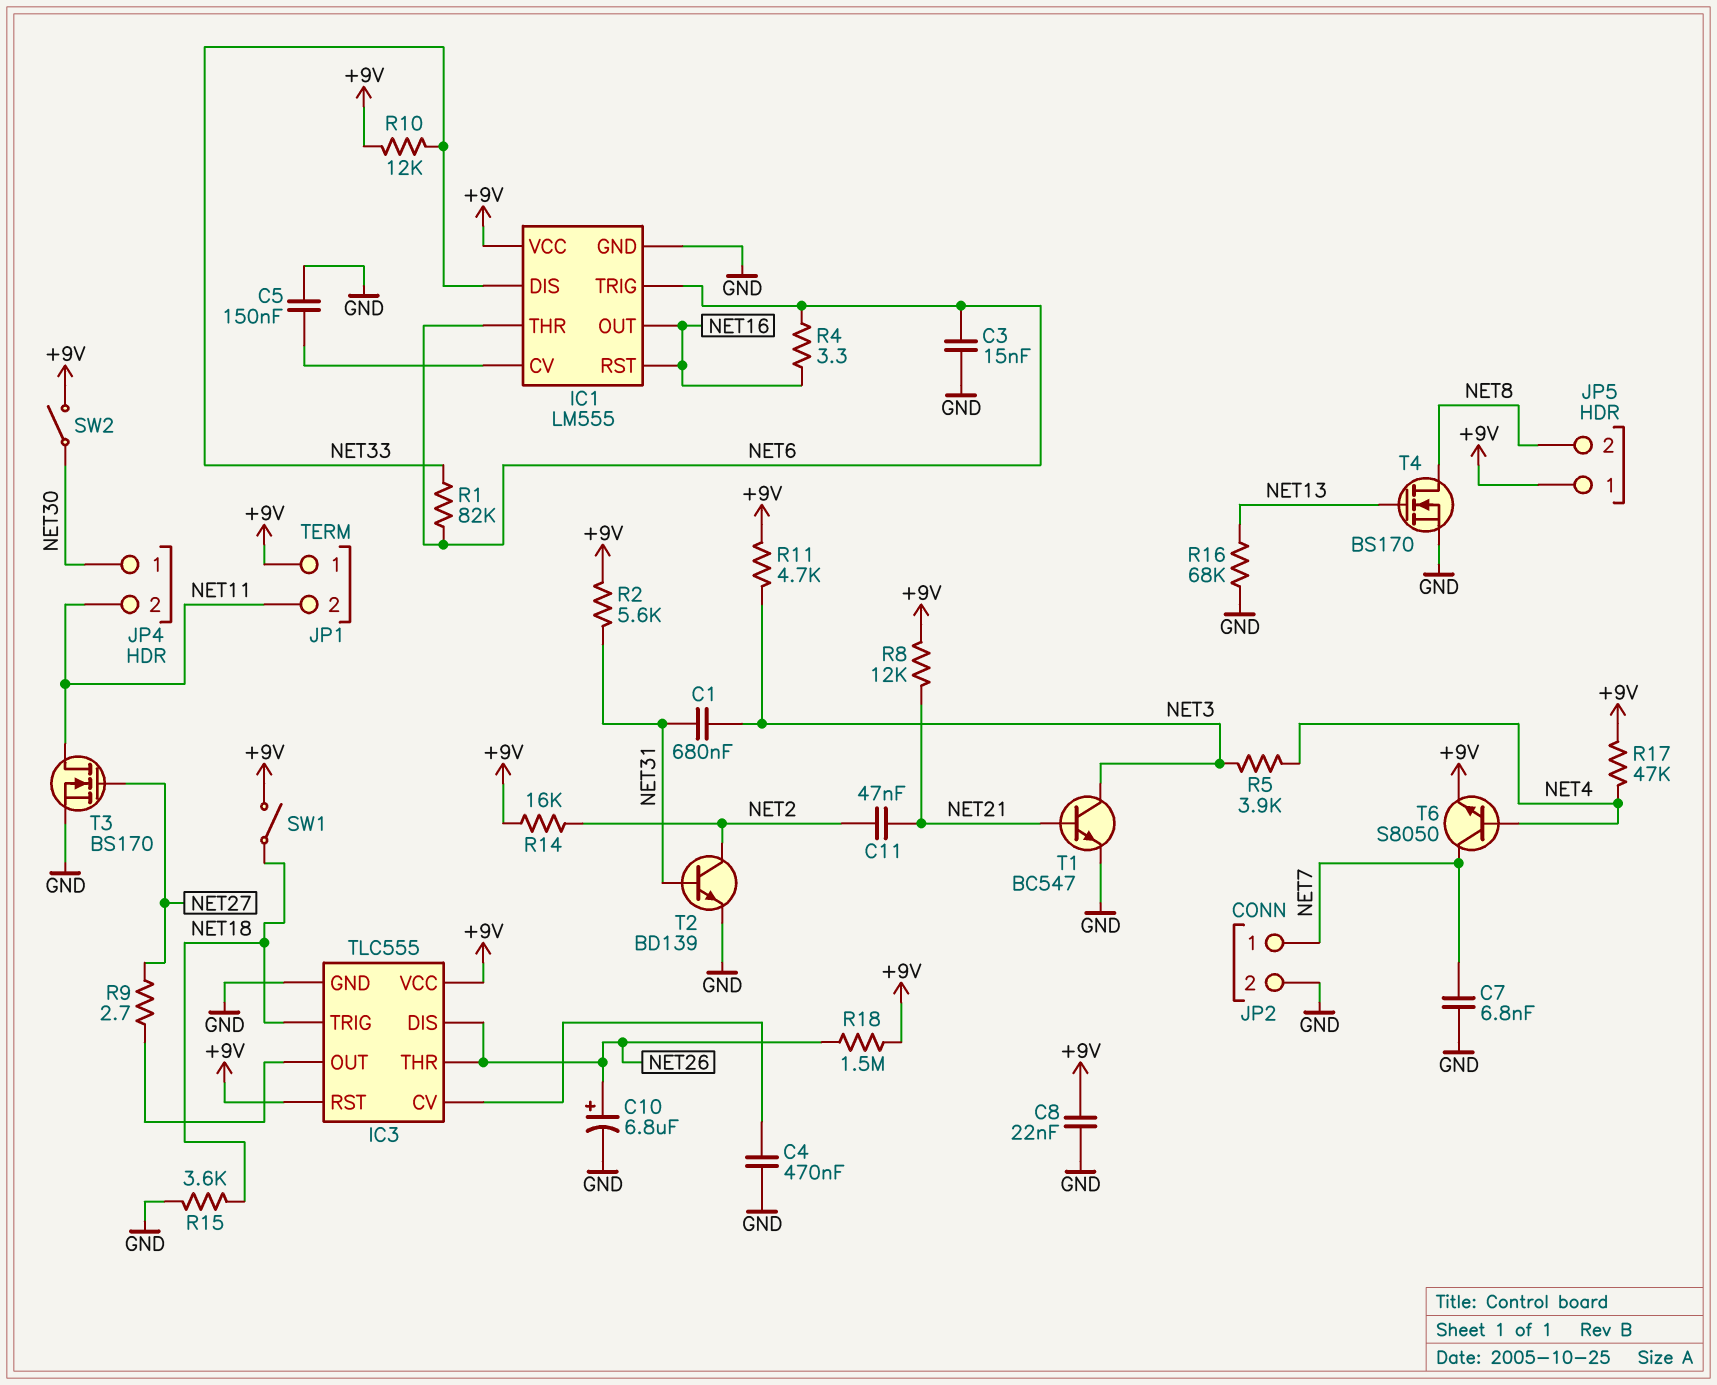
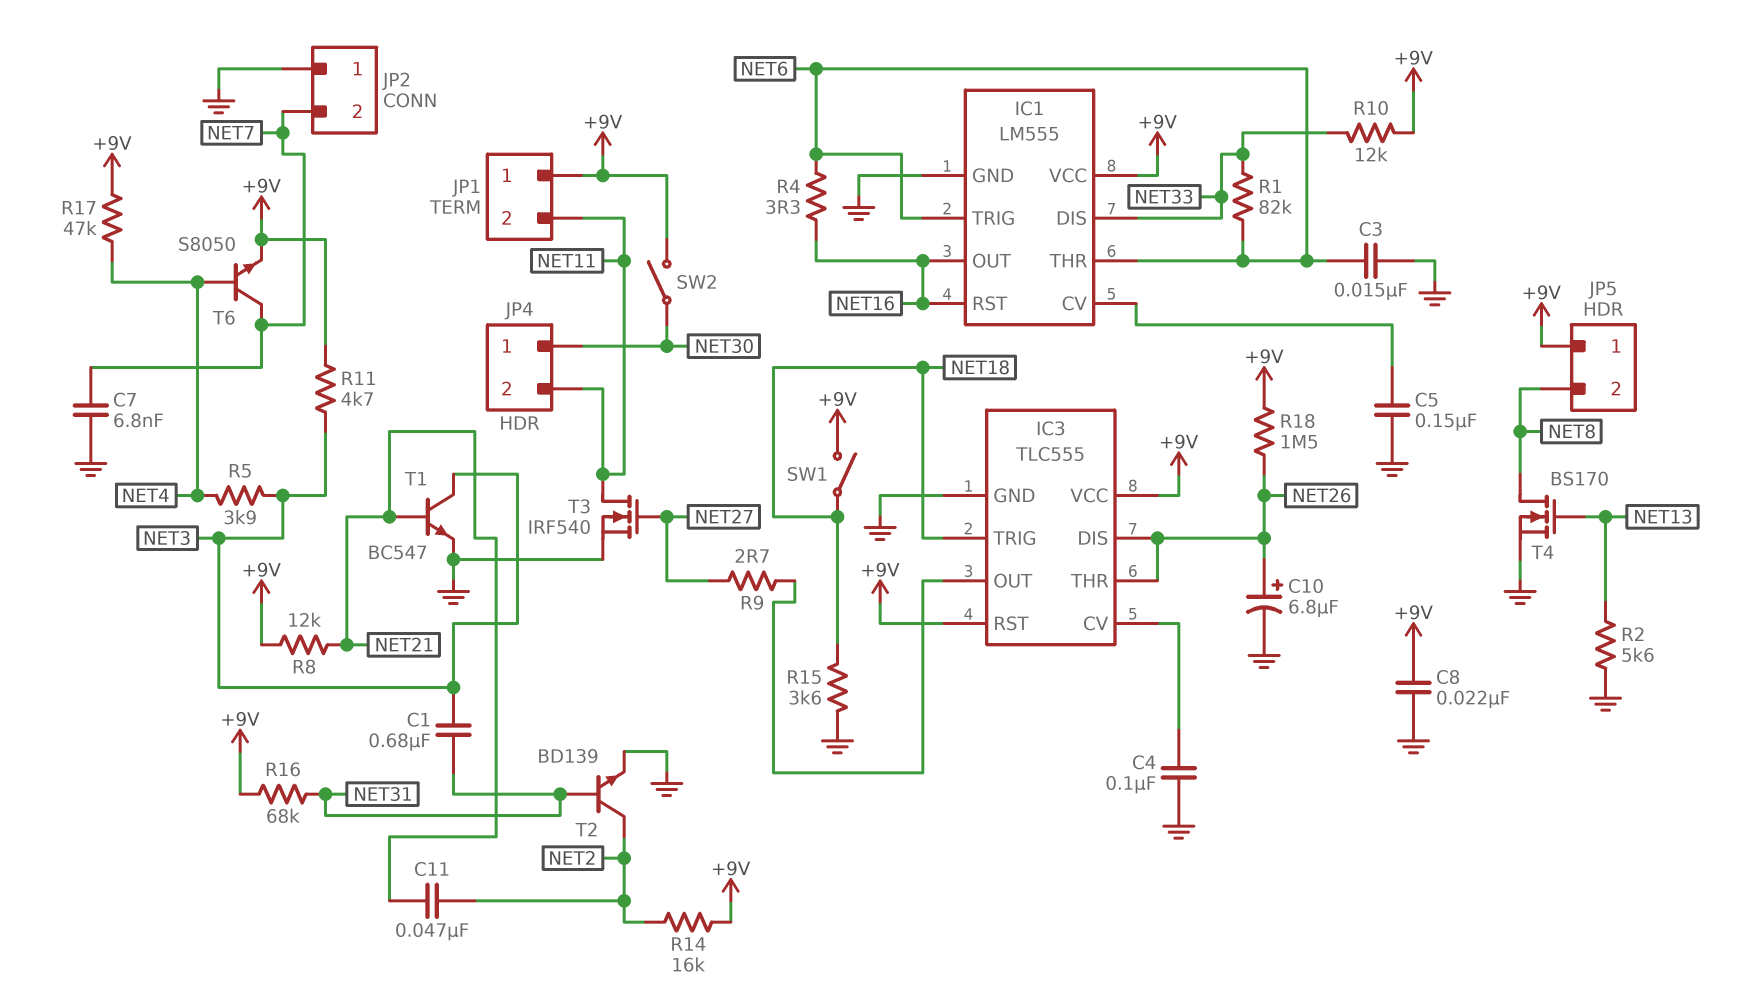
C4: 470nF (GND, IC3/CV) -> 100nF (GND, IC3/CV)
JP2 pin 1: NET7 -> GND
JP2 pin 2: GND -> NET7
R2: 5.6k (+9V, NET31) -> 5.6k (GND, NET13)
R16: 68k (GND, NET13) -> 68k (+9V, NET31)
T3: NMOS BS170 (G NET27, D NET11, S GND) -> NMOS IRF540 (G NET27, D NET11, S GND)

